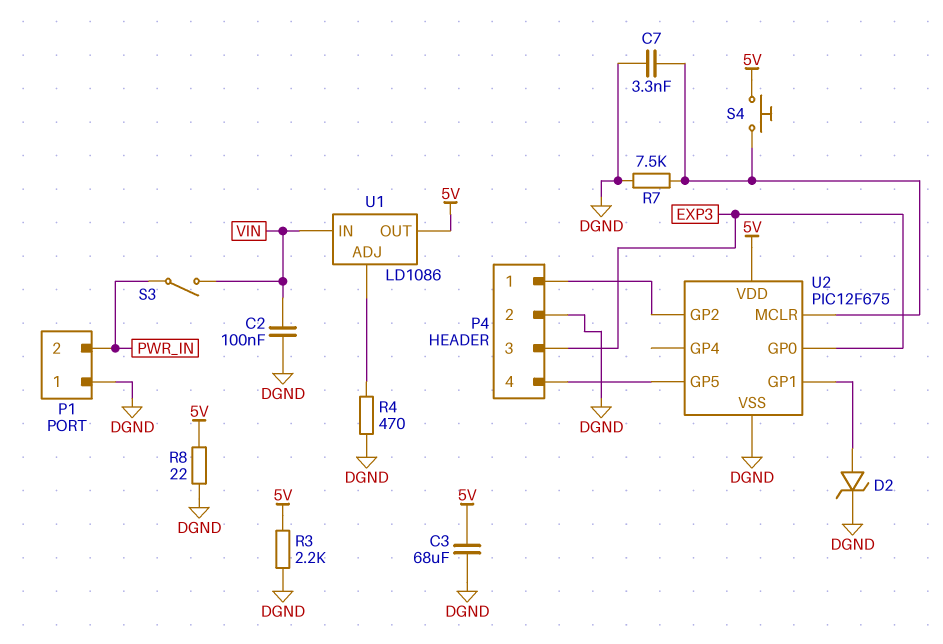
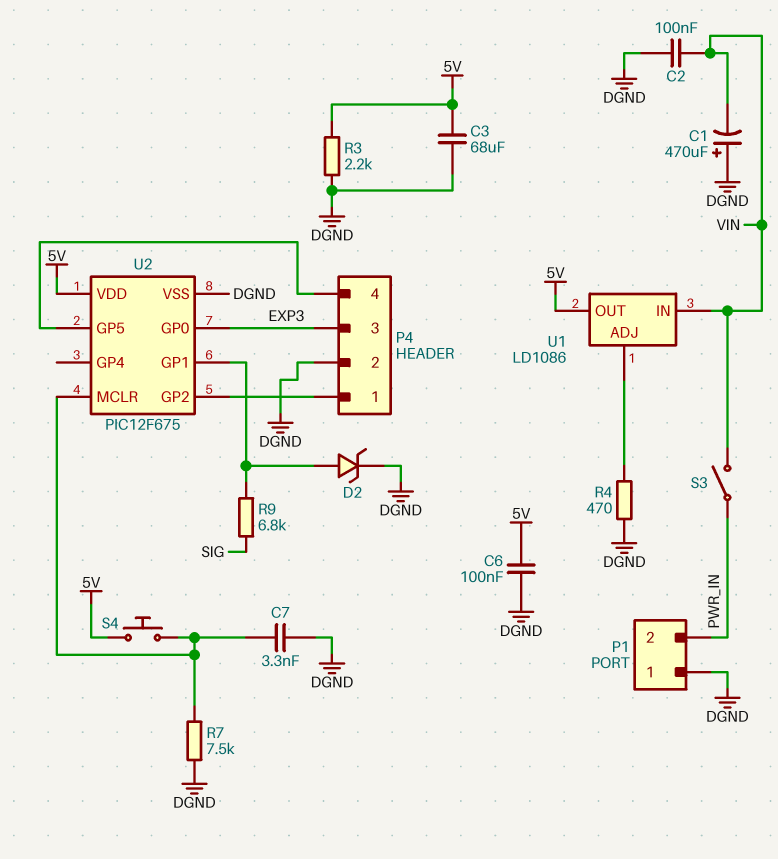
C1: none -> 470uF (plus DGND, minus VIN)
C6: none -> 100nF (5V, DGND)
R8: 22 (5V, DGND) -> none
R9: none -> 6.8k (SIG, U2/GP1)

